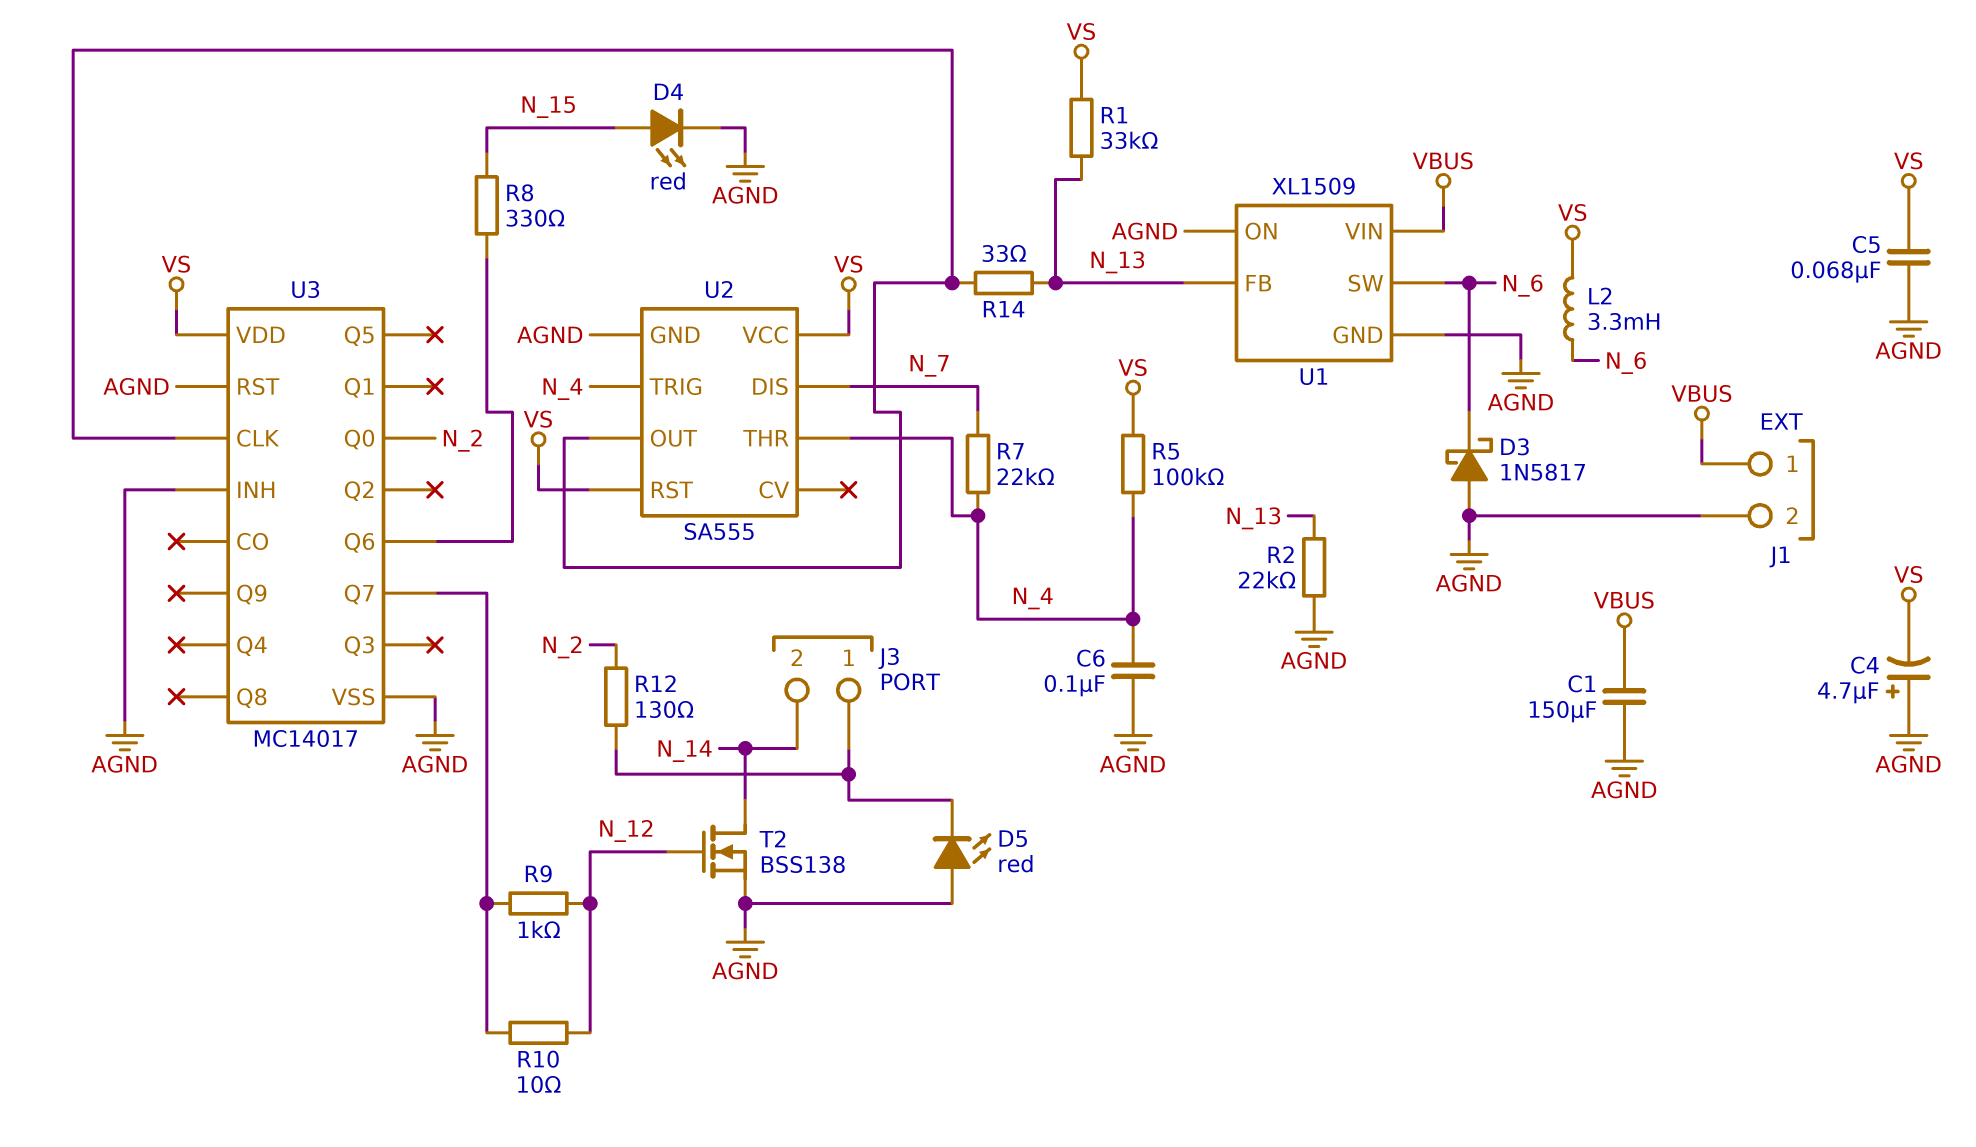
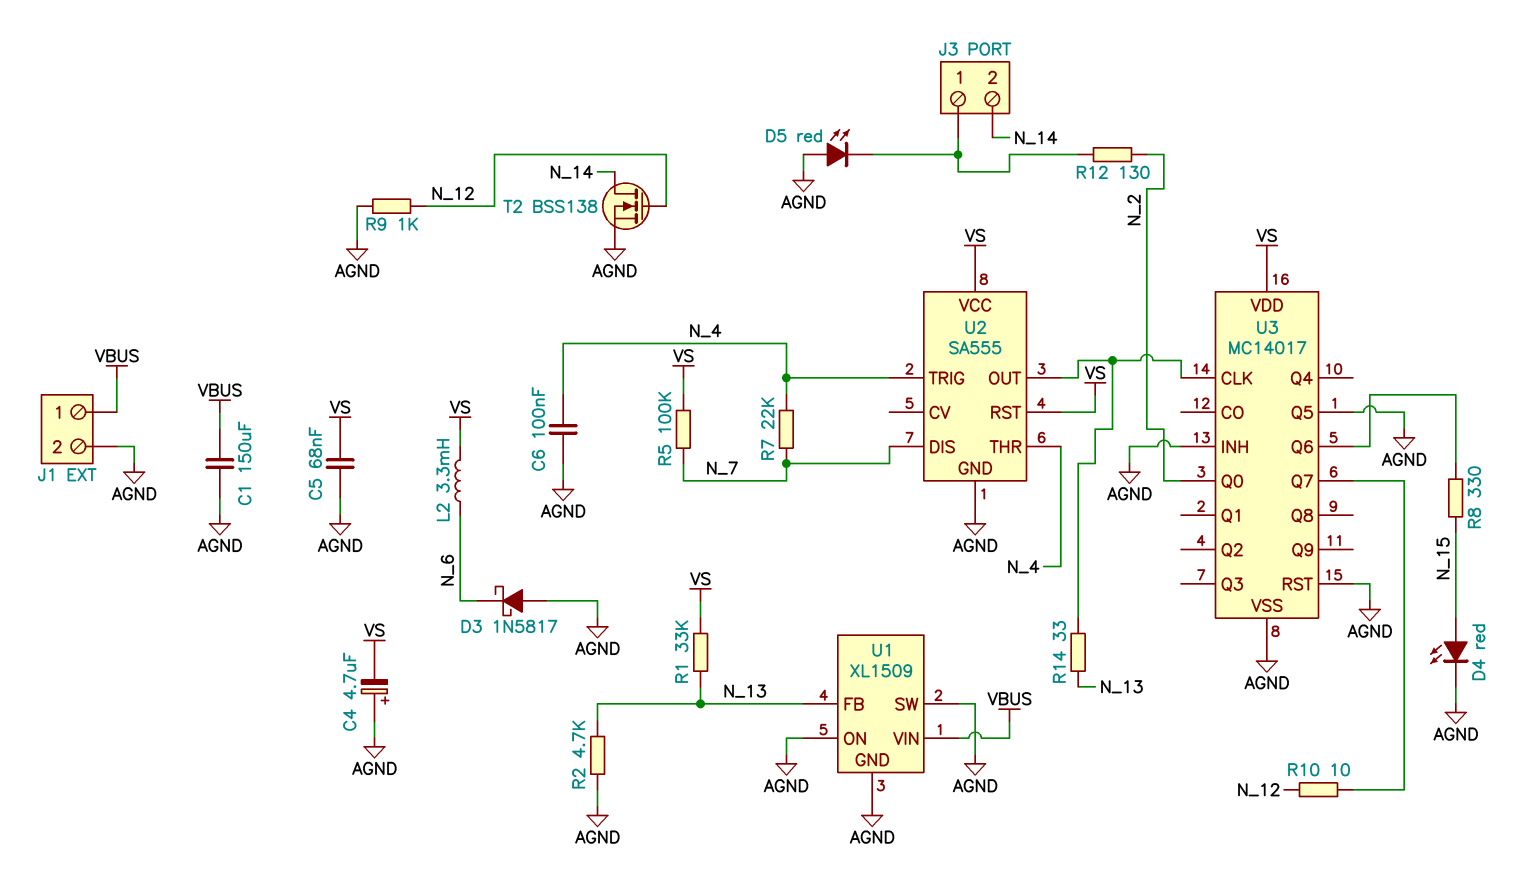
R2: 22k (AGND, N_13) -> 4.7k (AGND, N_13)
R5: 100k (N_4, VS) -> 100k (N_7, VS)
R9: 1k (N_12, U3/Q7) -> 1k (AGND, N_12)
U1 pin SW: N_6 -> AGND
U3 pin Q5: none -> AGND

